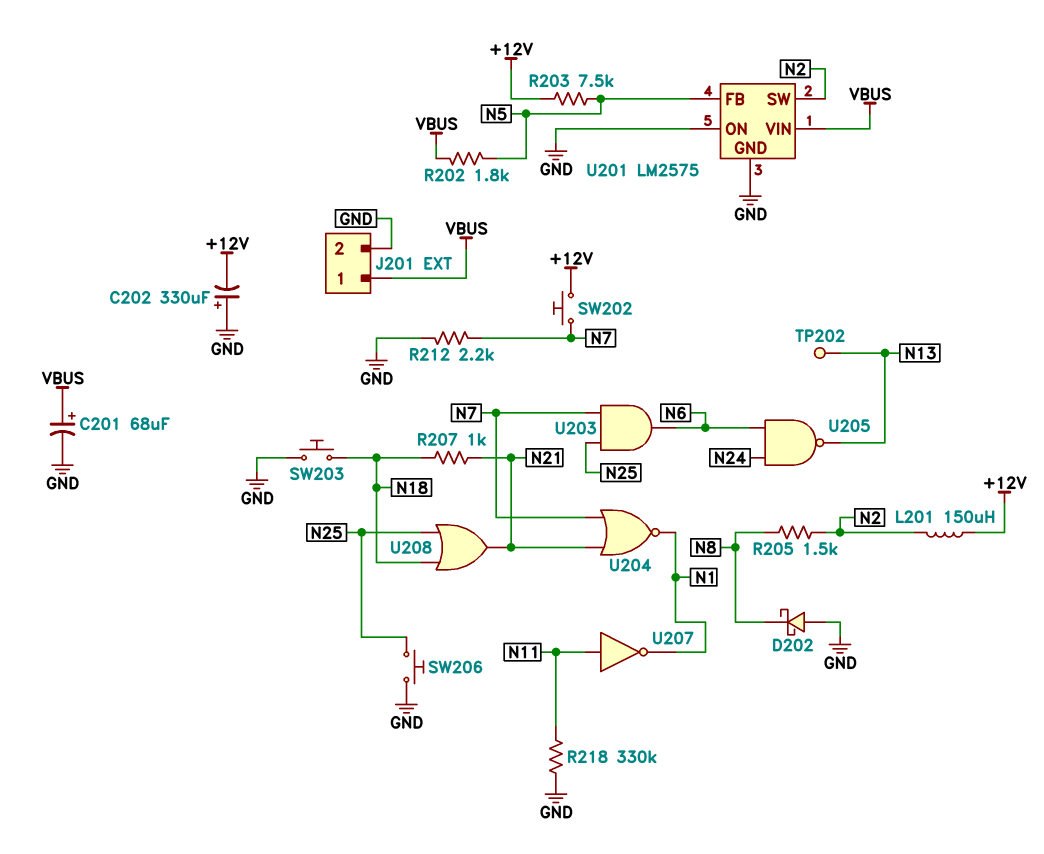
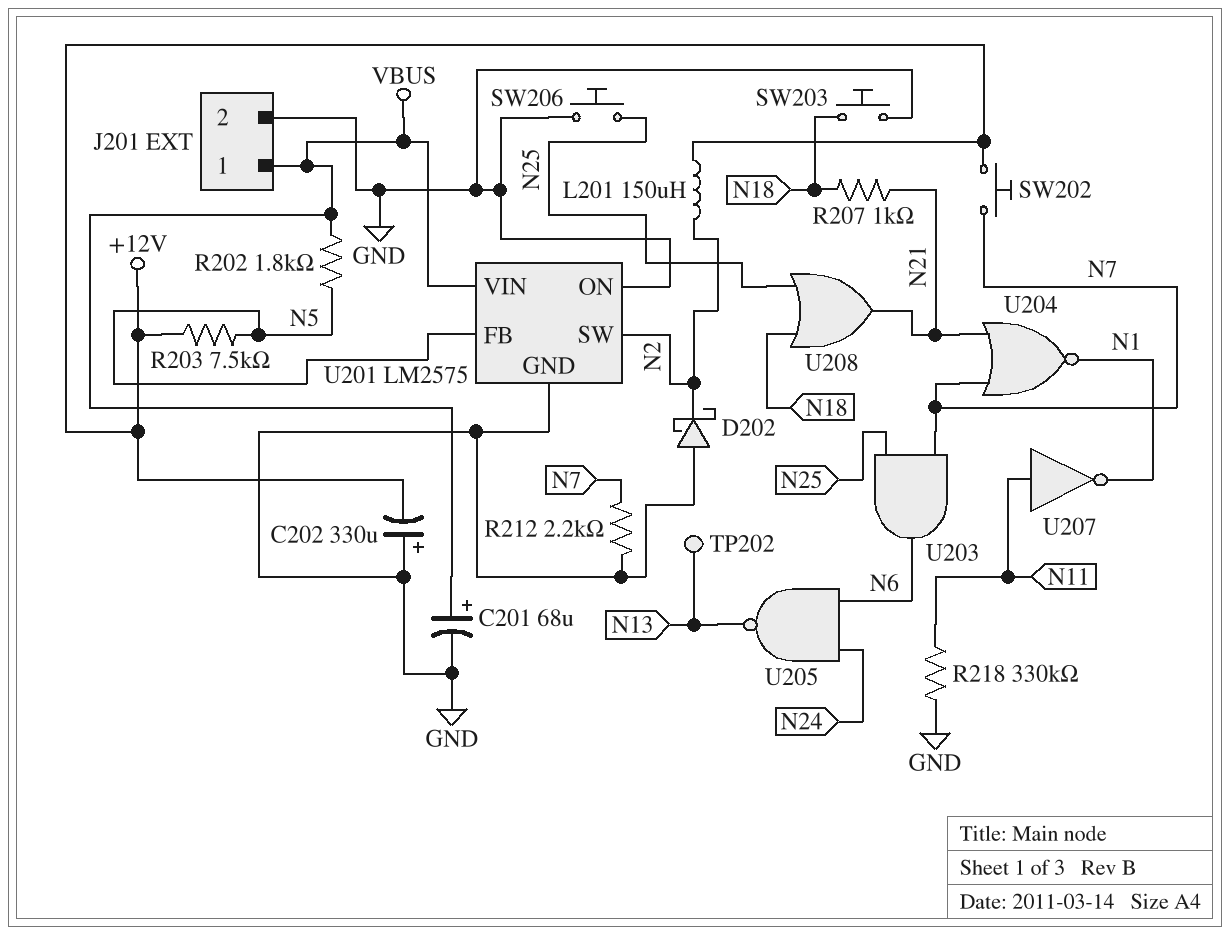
D202: schottky (A GND, K N8) -> schottky (A GND, K N2)
R205: 1.5k (N2, N8) -> none

